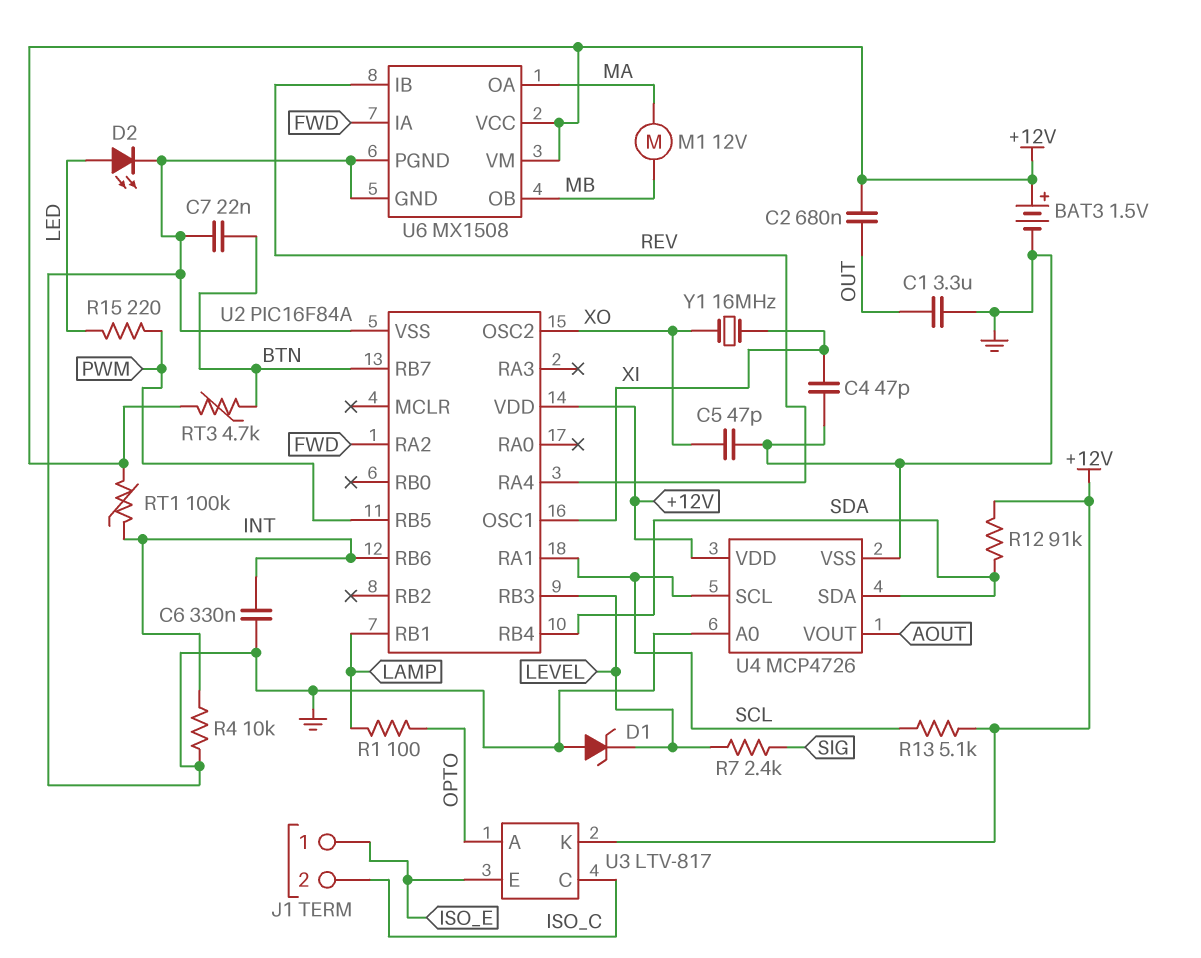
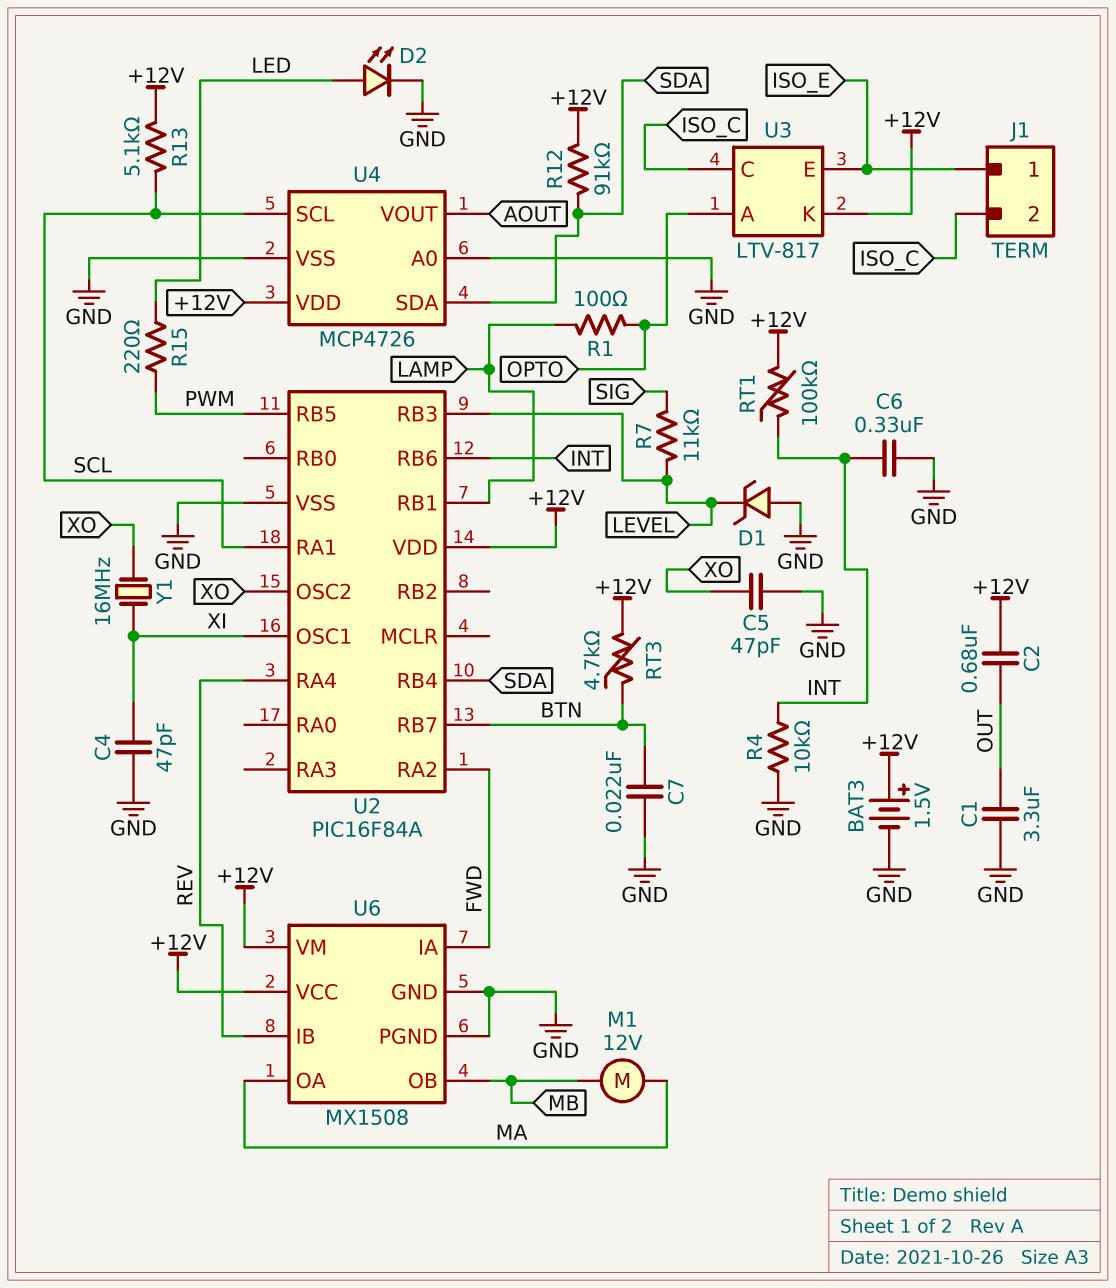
R7: 2.4k (LEVEL, SIG) -> 11k (LEVEL, SIG)

